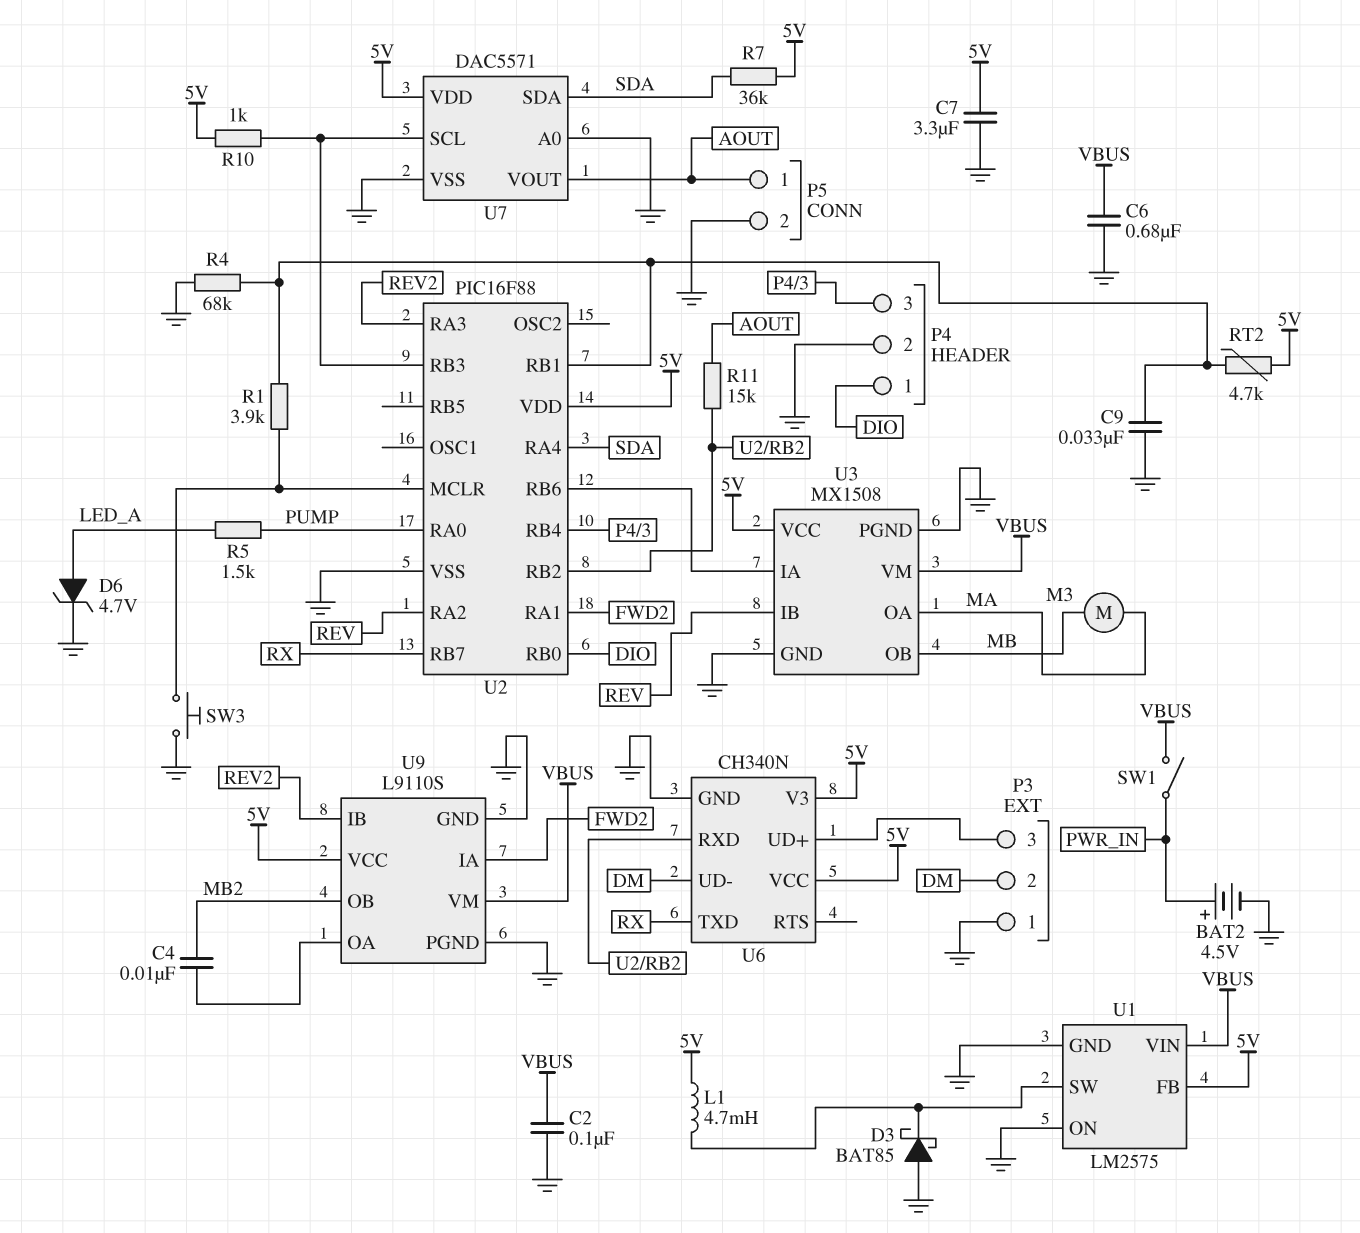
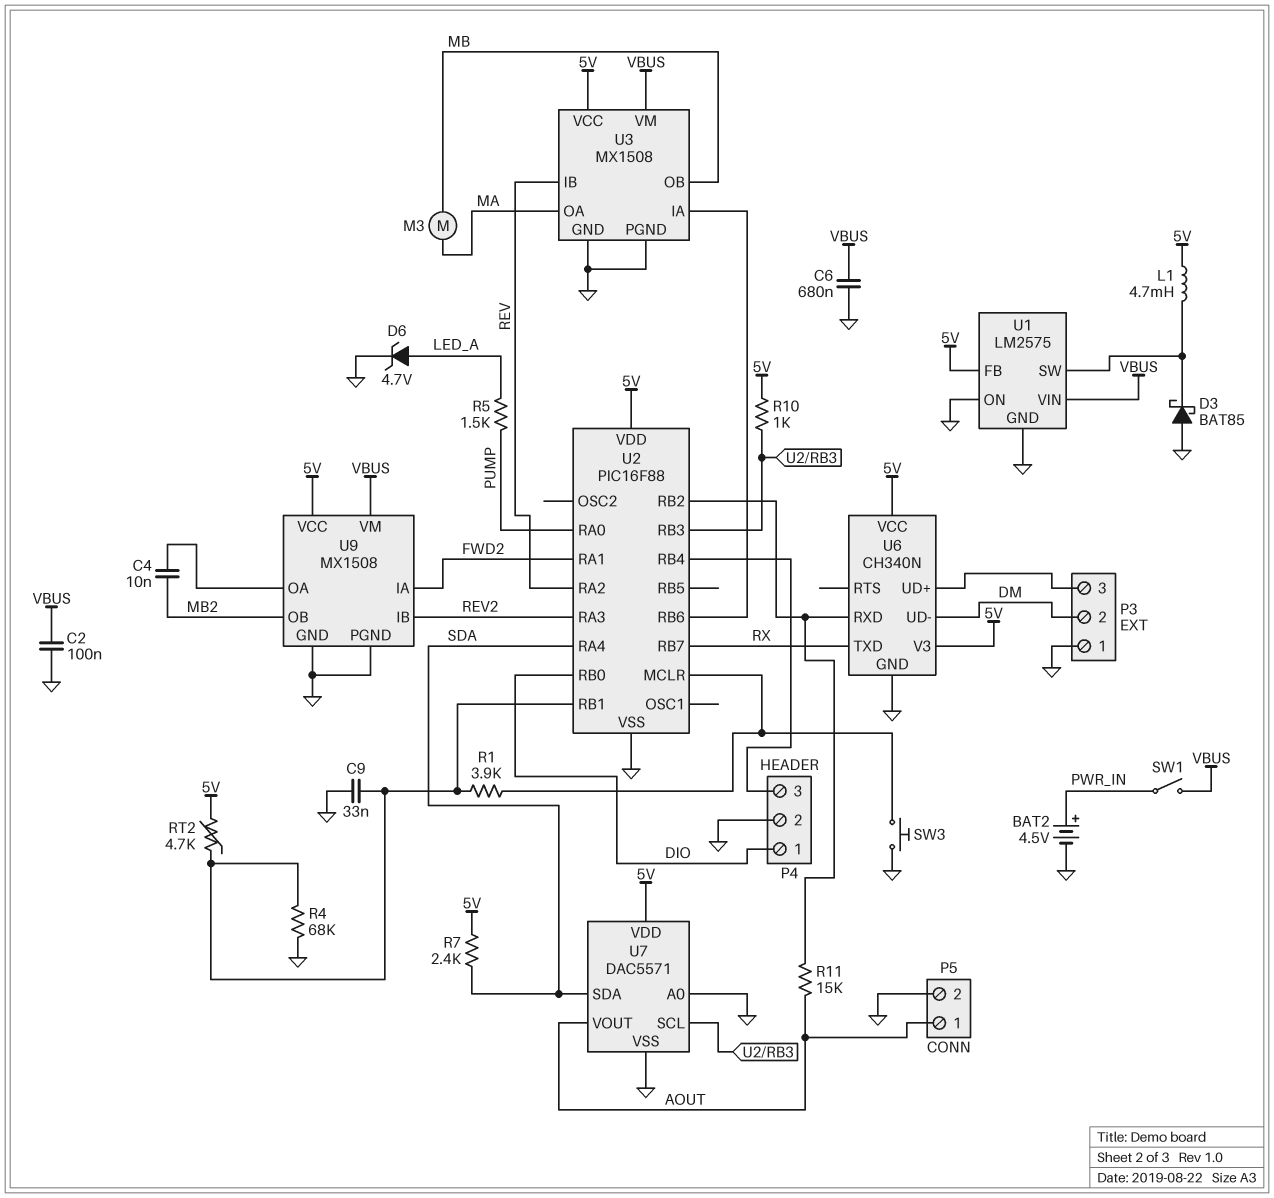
C7: 3.3uF (5V, GND) -> none
R7: 36k (5V, SDA) -> 2.4k (5V, SDA)
U9: L9110S -> MX1508

